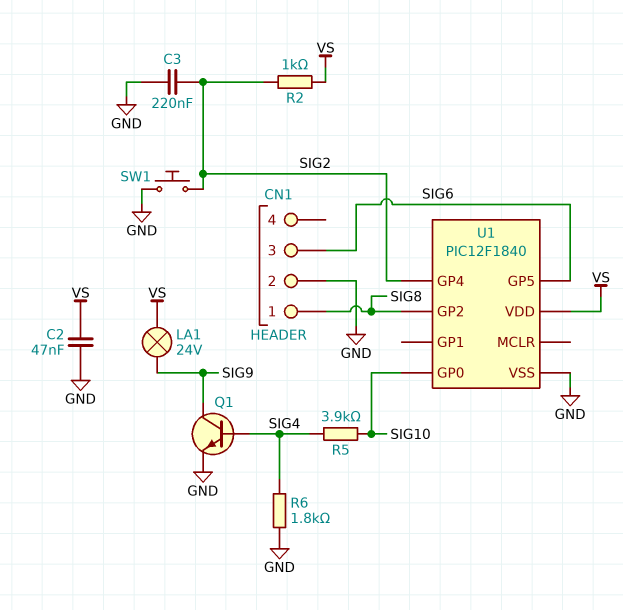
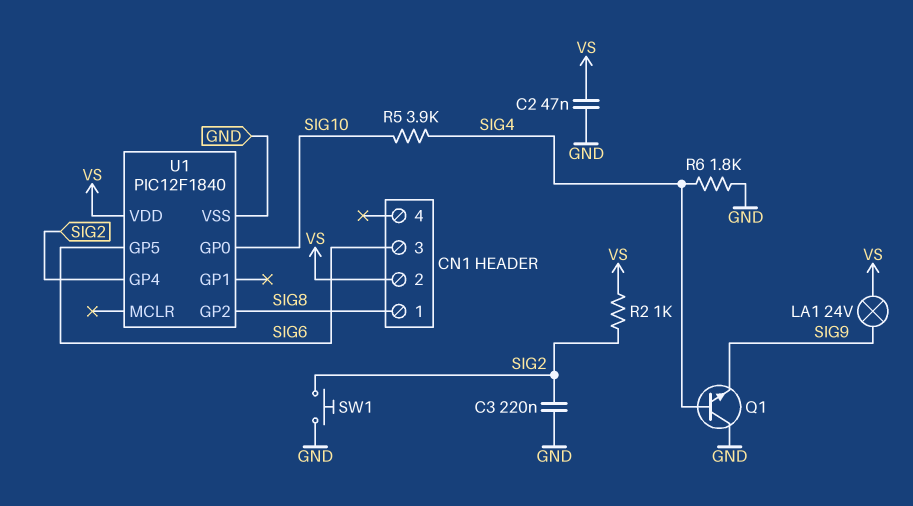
CN1 pin 2: GND -> VS
Q1: NPN (B SIG4, C SIG9, E GND) -> NPN (B SIG4, C GND, E SIG9)

